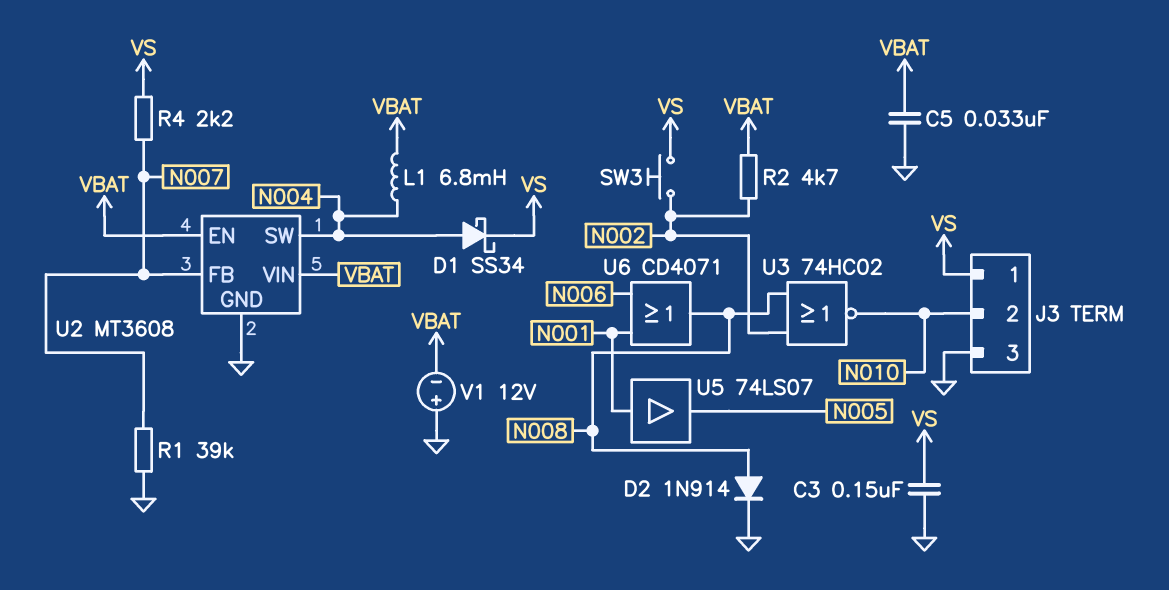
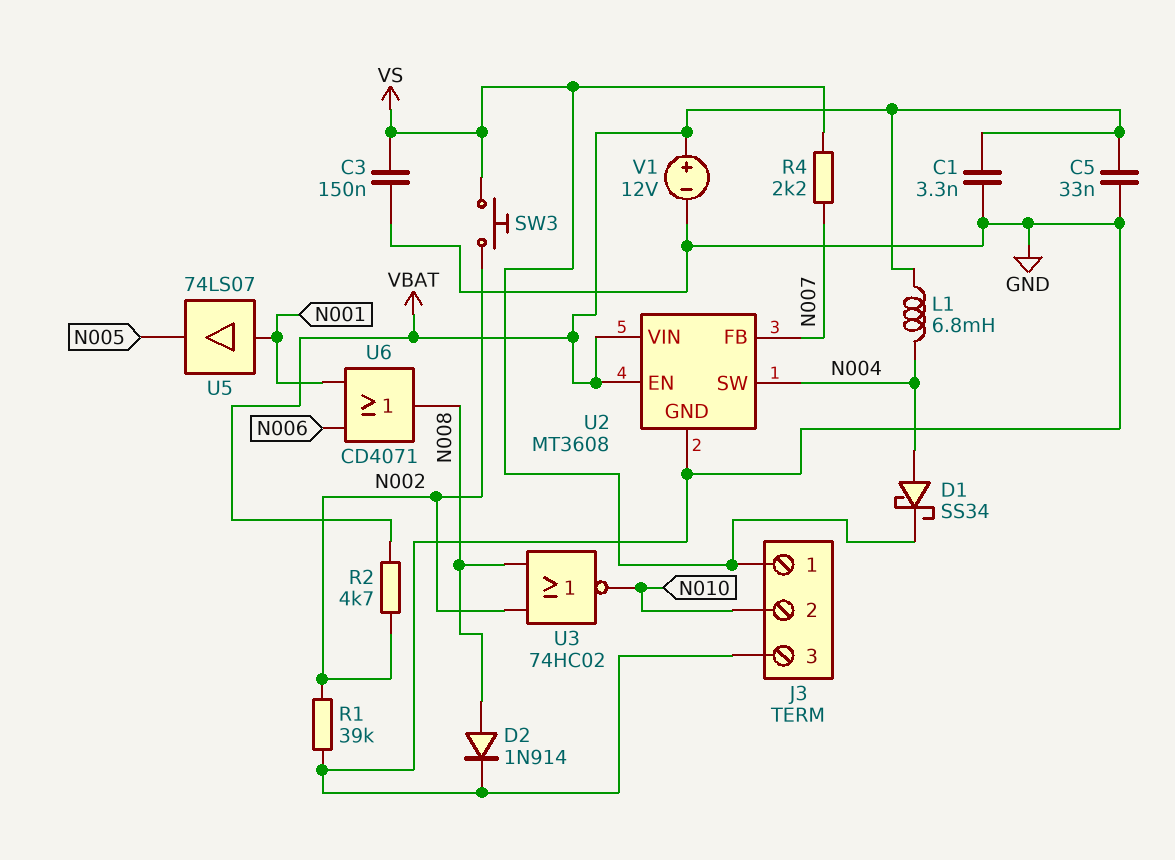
C1: none -> 3.3nF (GND, VBAT)
R1: 39k (GND, N007) -> 39k (GND, N002)
V1: 12V (plus GND, minus VBAT) -> 12V (plus VBAT, minus GND)

